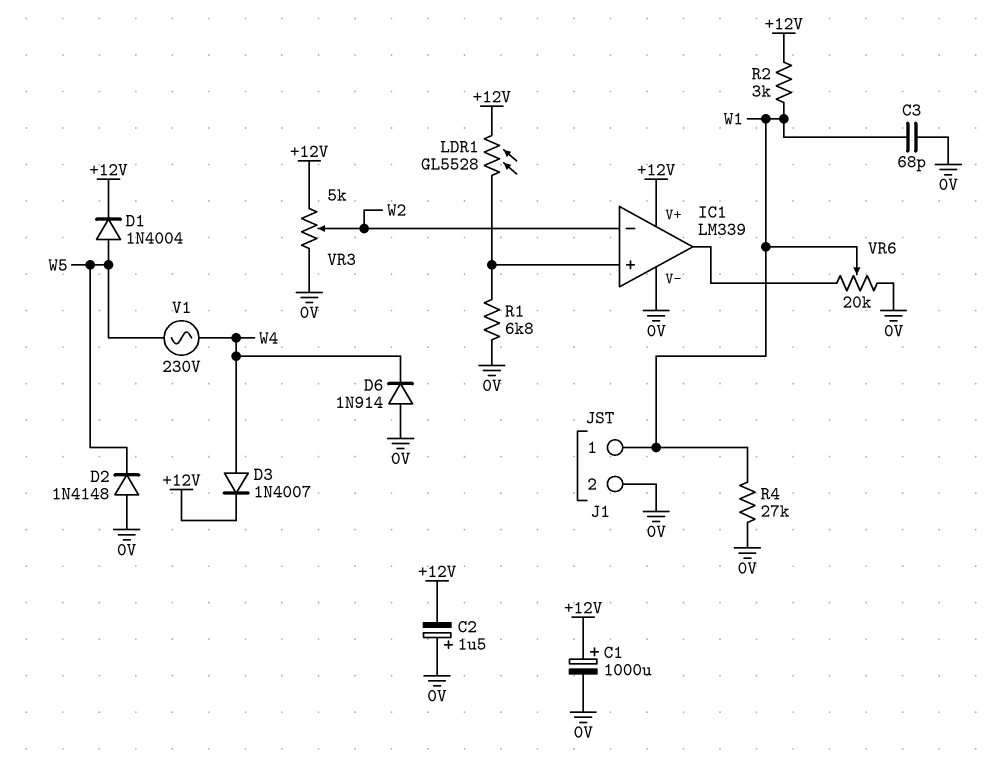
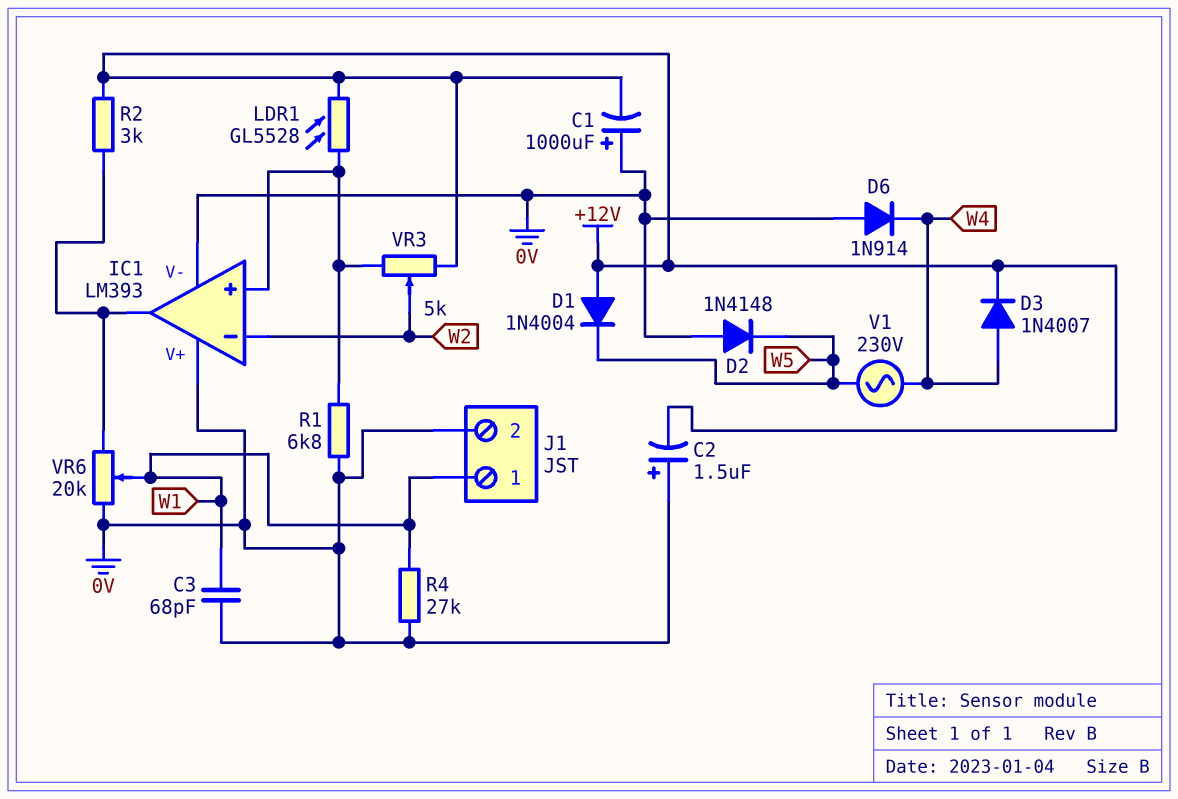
C1: 1000uF (plus +12V, minus 0V) -> 1000uF (plus 0V, minus +12V)
D1: diode 1N4004 (A W5, K +12V) -> diode 1N4004 (A +12V, K W5)
IC1: LM339 -> LM393
IC1 pin V+: +12V -> 0V
R2: 3k (+12V, W1) -> 3k (+12V, IC1/out)
VR3: 5k (+12V, 0V, wiper W2) -> 5k (+12V, IC1/in+, wiper W2)

